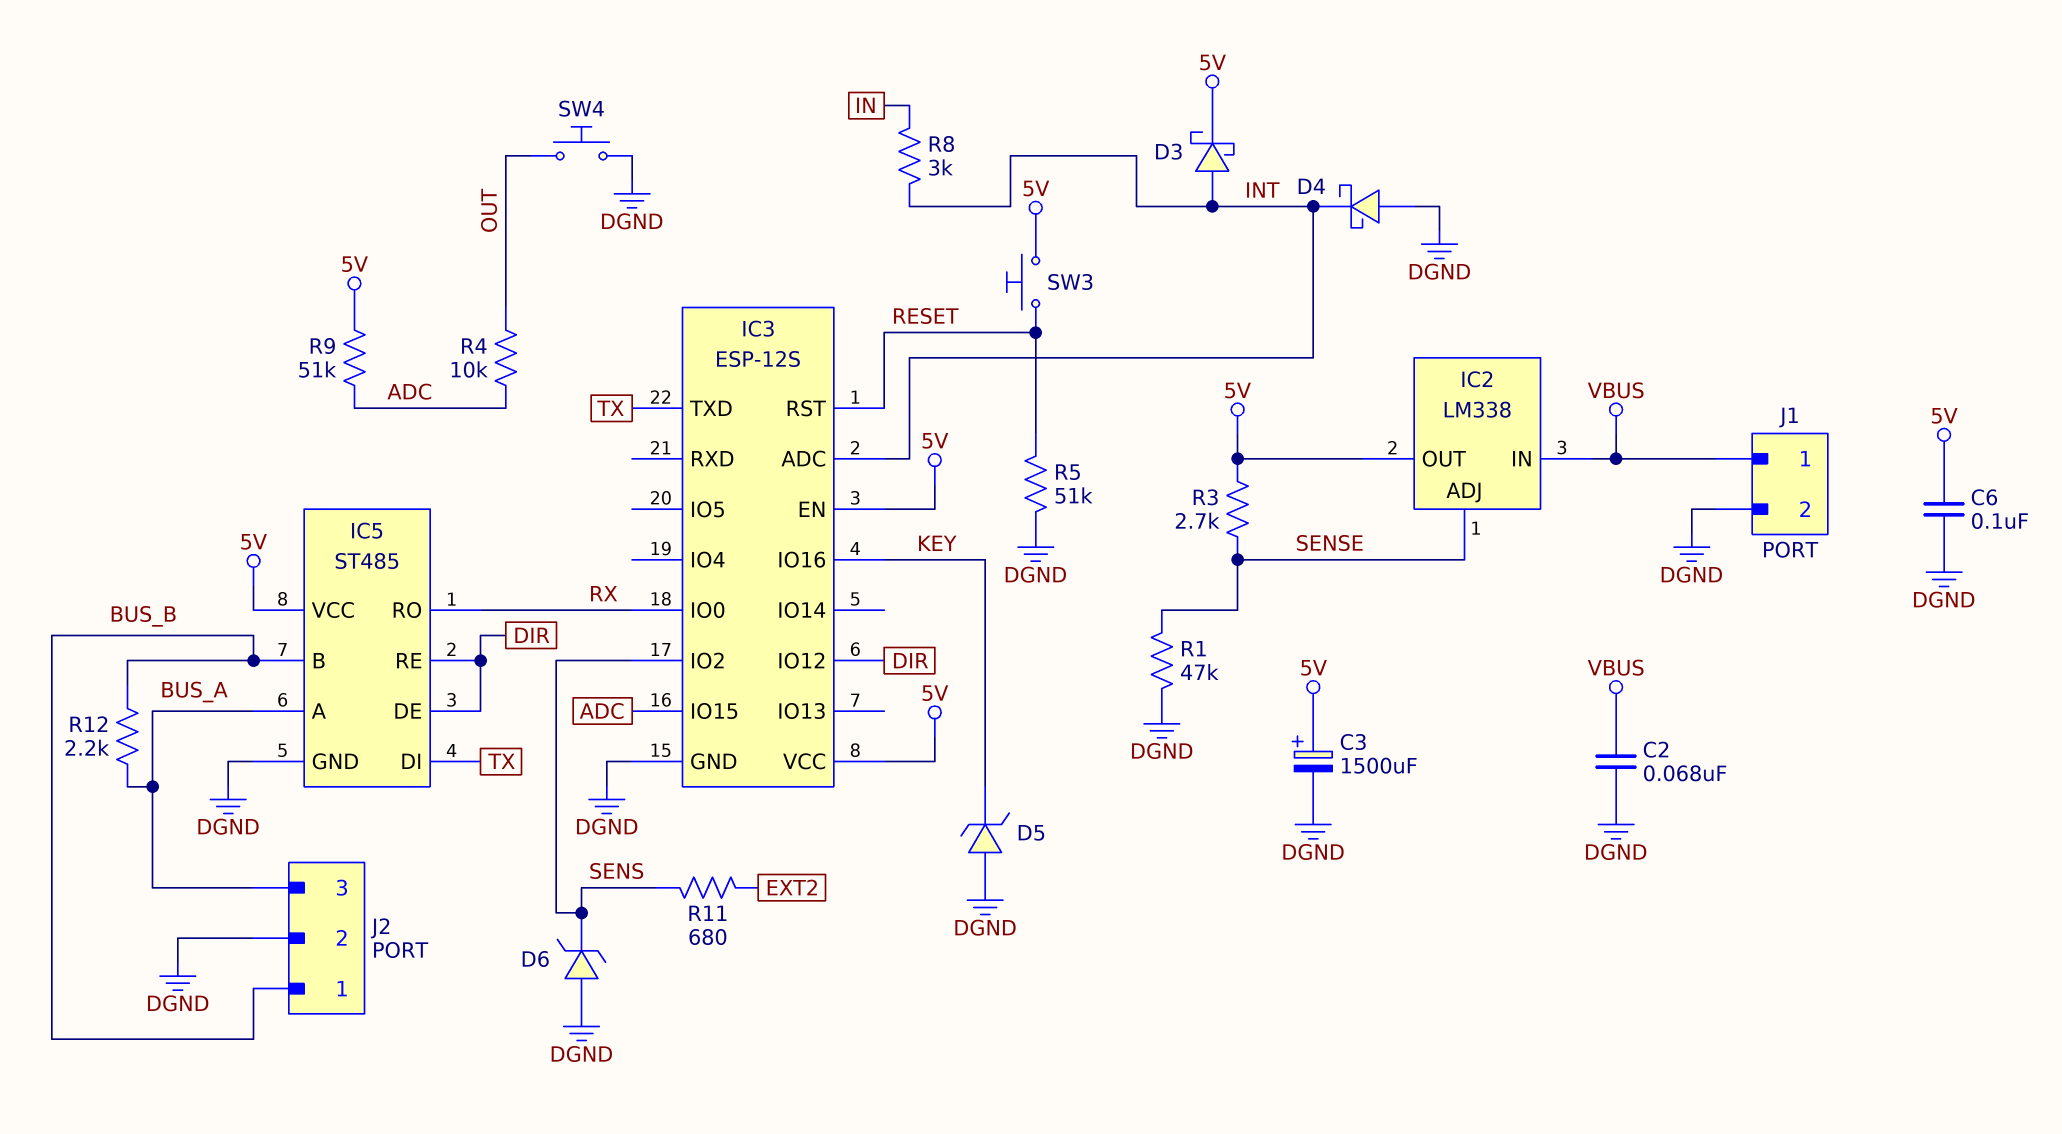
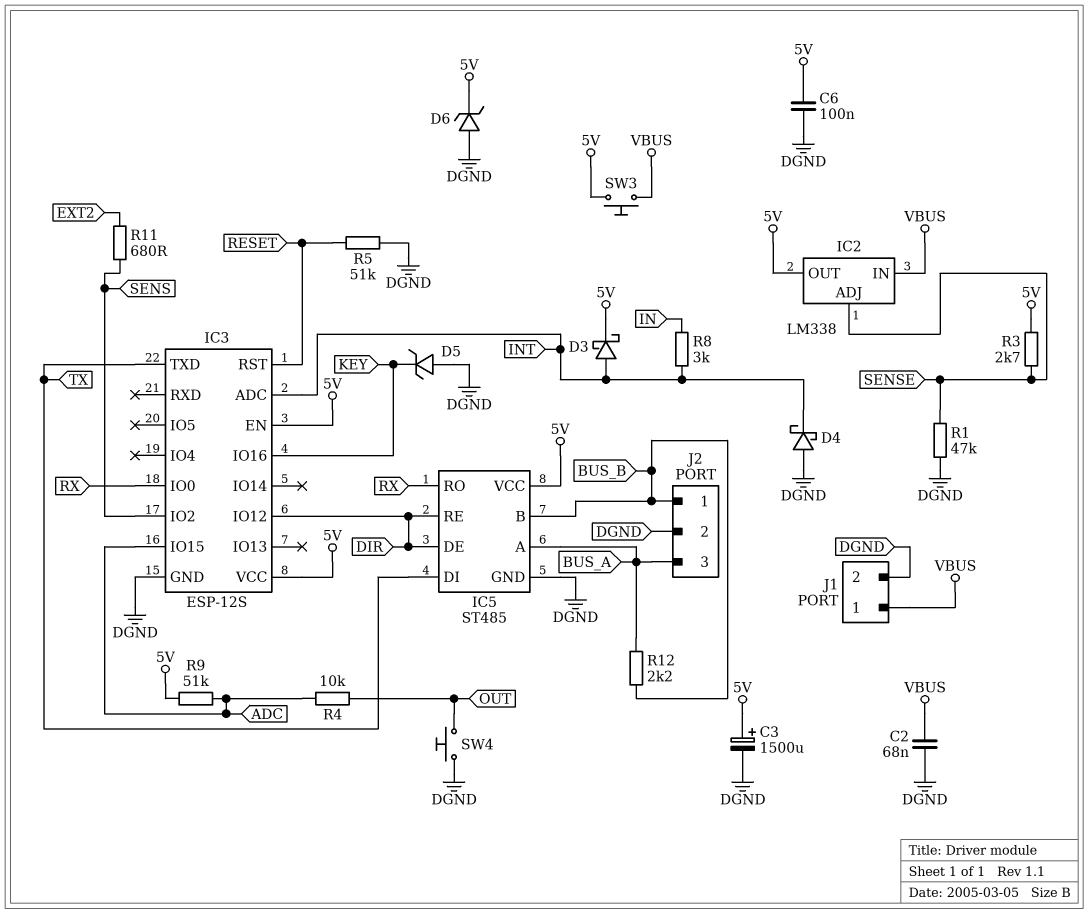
D6: zener (A DGND, K SENS) -> zener (A DGND, K 5V)
SW3: button (5V, RESET) -> button (5V, VBUS)

